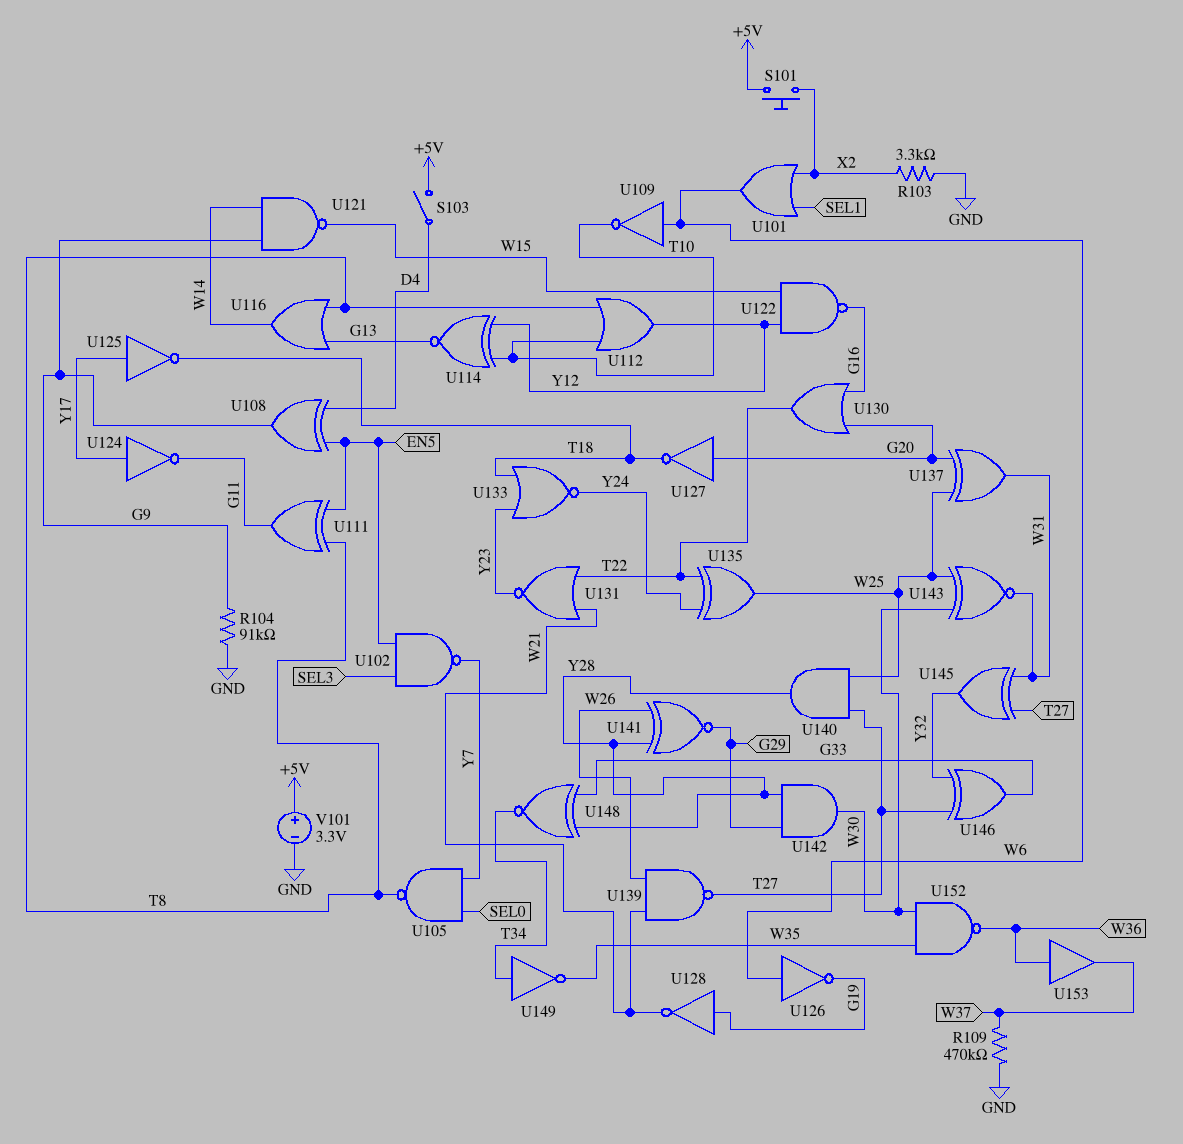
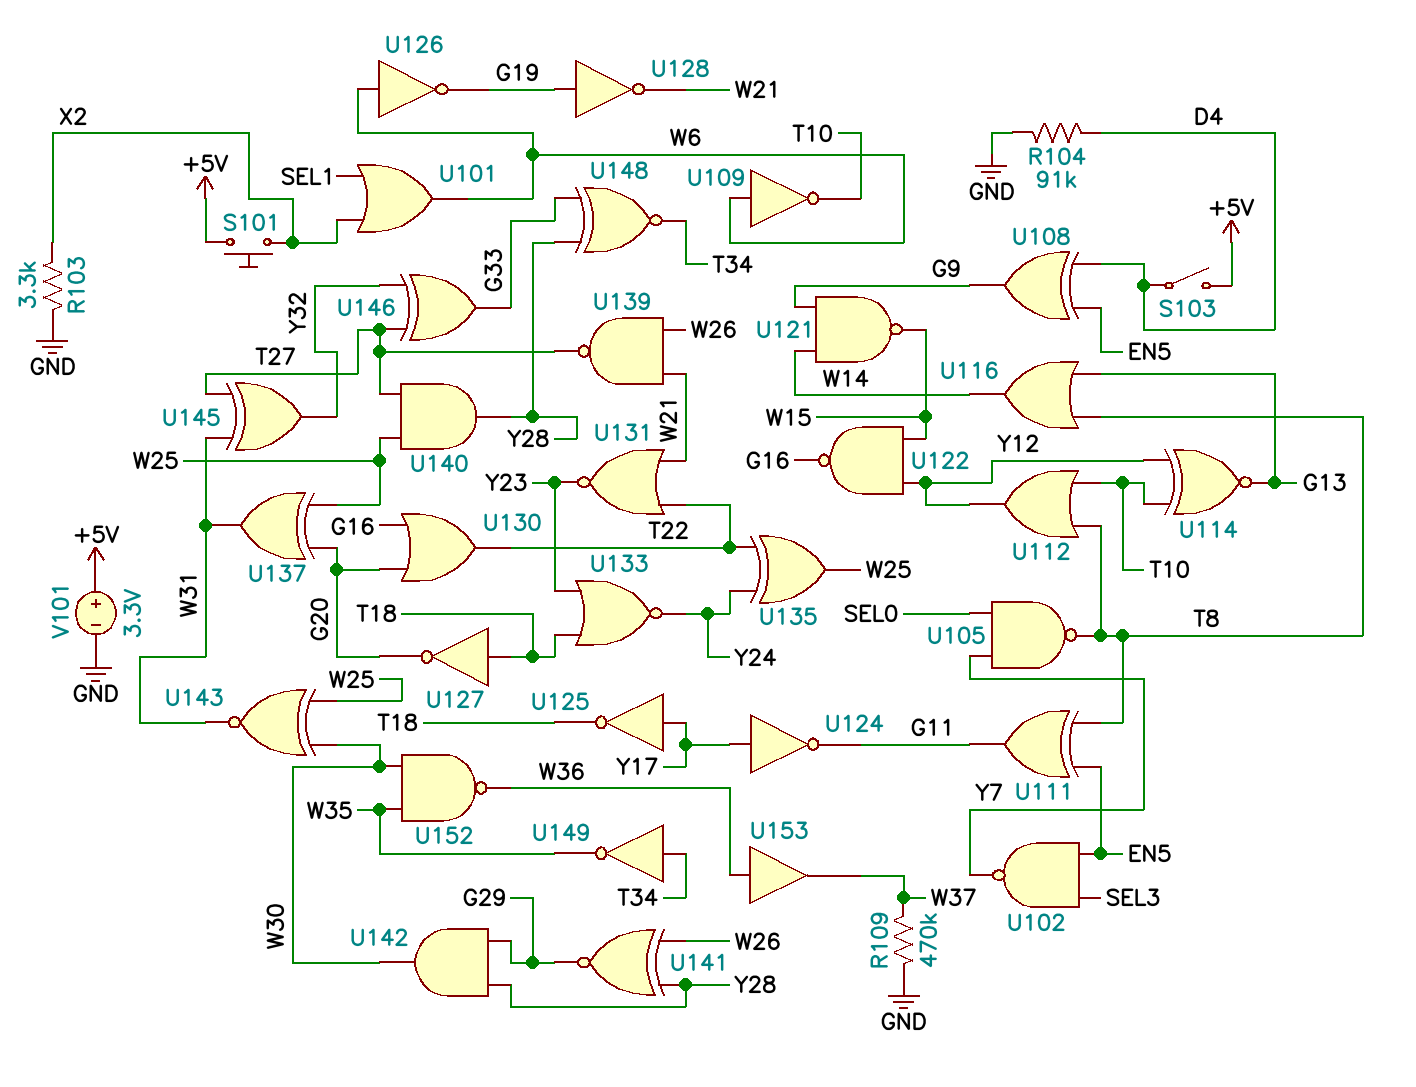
R104: 91k (G9, GND) -> 91k (D4, GND)
U127: NOT (in G20, out T18) -> NOT (in T18, out G20)

